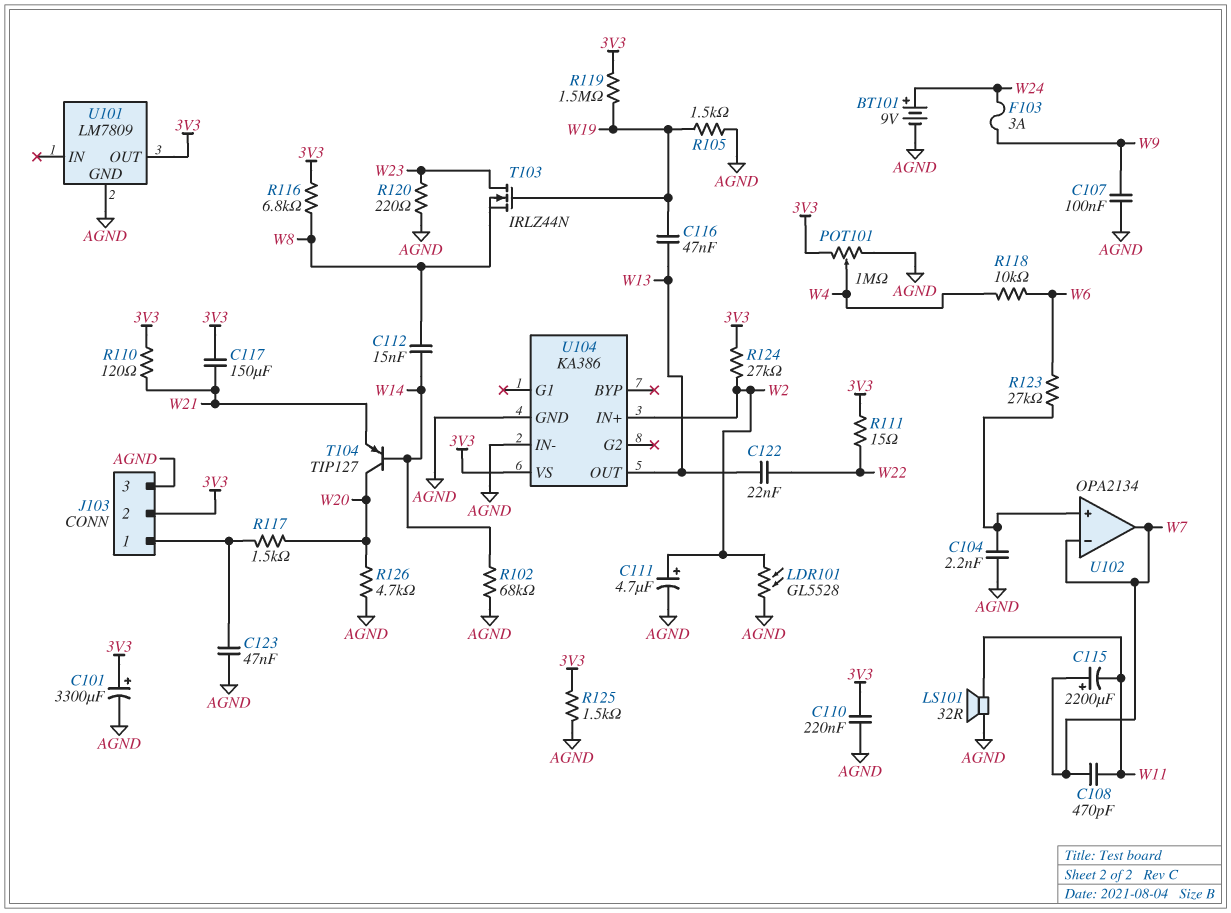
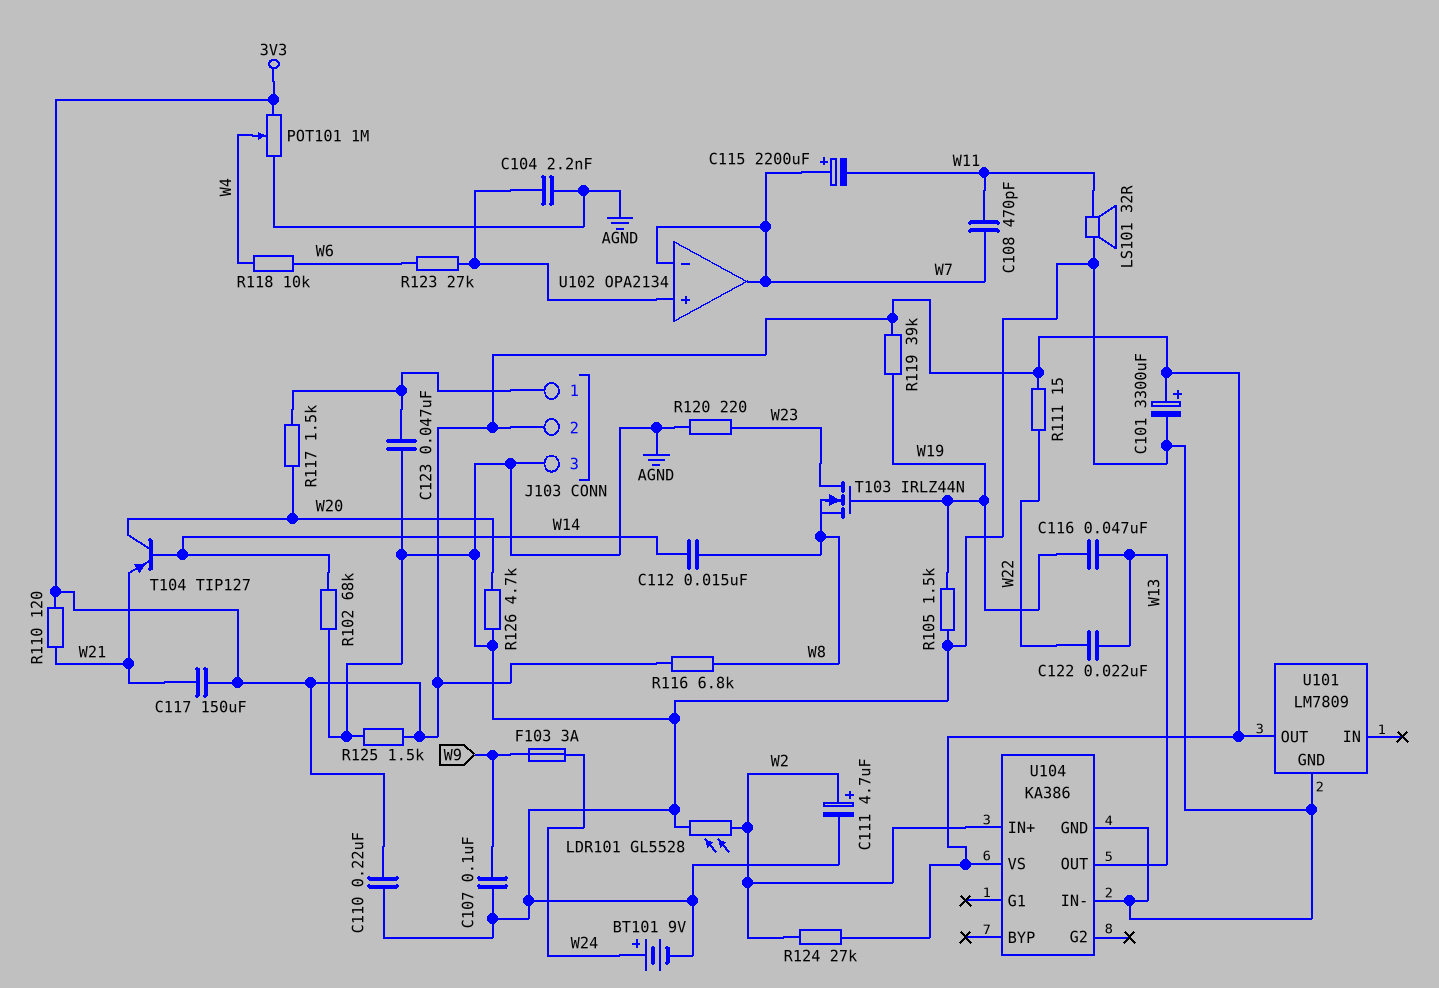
R119: 1.5M (3V3, W19) -> 39k (3V3, W19)

